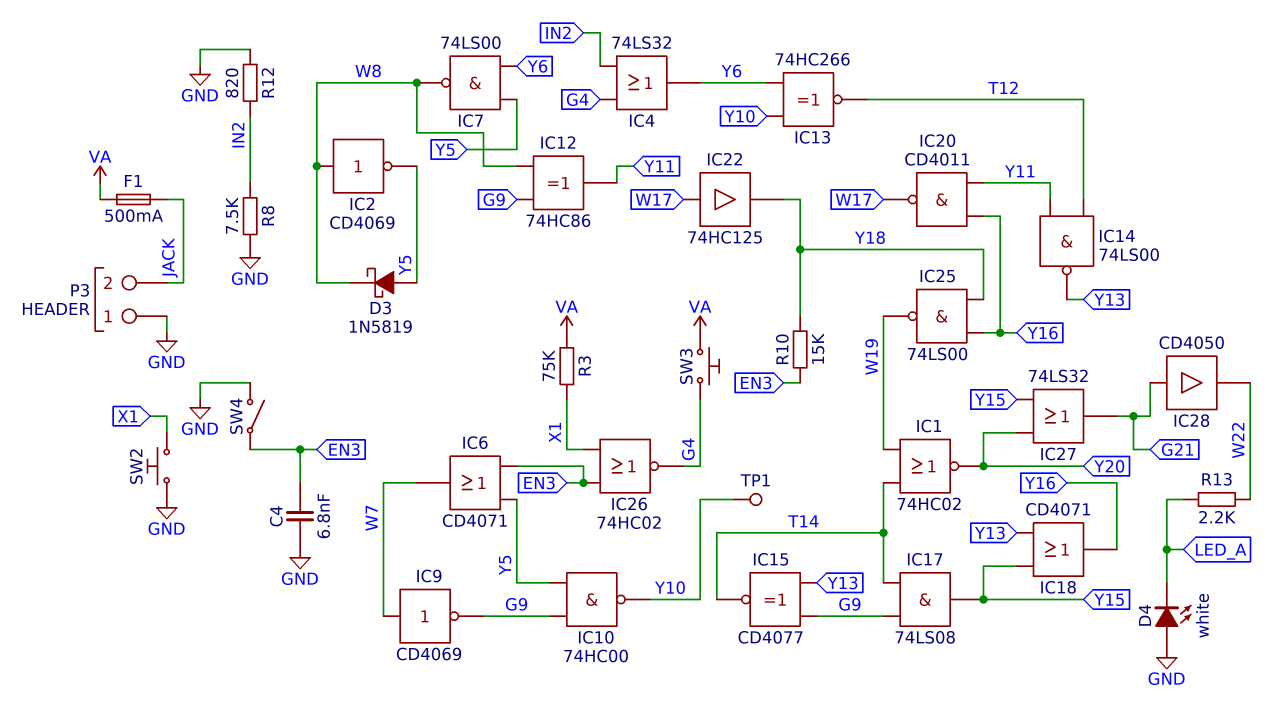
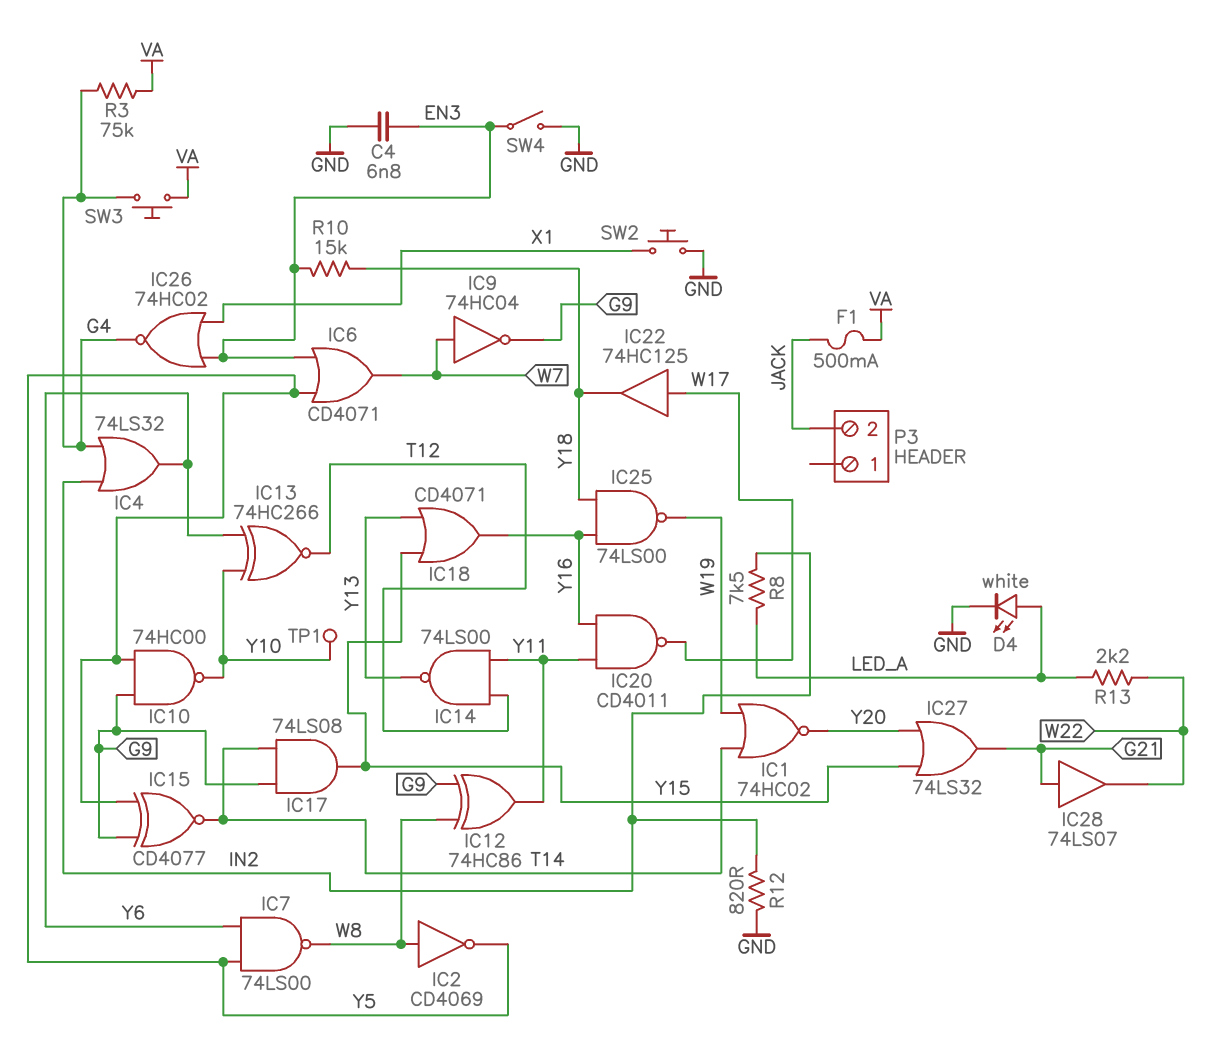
D3: schottky 1N5819 (A Y5, K W8) -> none
D4: LED white (A GND, K LED_A) -> LED white (A LED_A, K GND)
IC9: NOT CD4069 (in W7, out G9) -> NOT 74HC04 (in W7, out G9)
IC15: XNOR CD4077 (in G9, in Y13, out T14) -> XNOR CD4077 (in G9, in Y5, out T14)
IC28: buffer CD4050 (in G21, out W22) -> buffer 74LS07 (in G21, out W22)
P3 pin 1: GND -> none
R3: 75k (VA, X1) -> 75k (G4, VA)
R8: 7.5k (GND, IN2) -> 7.5k (IN2, LED_A)

